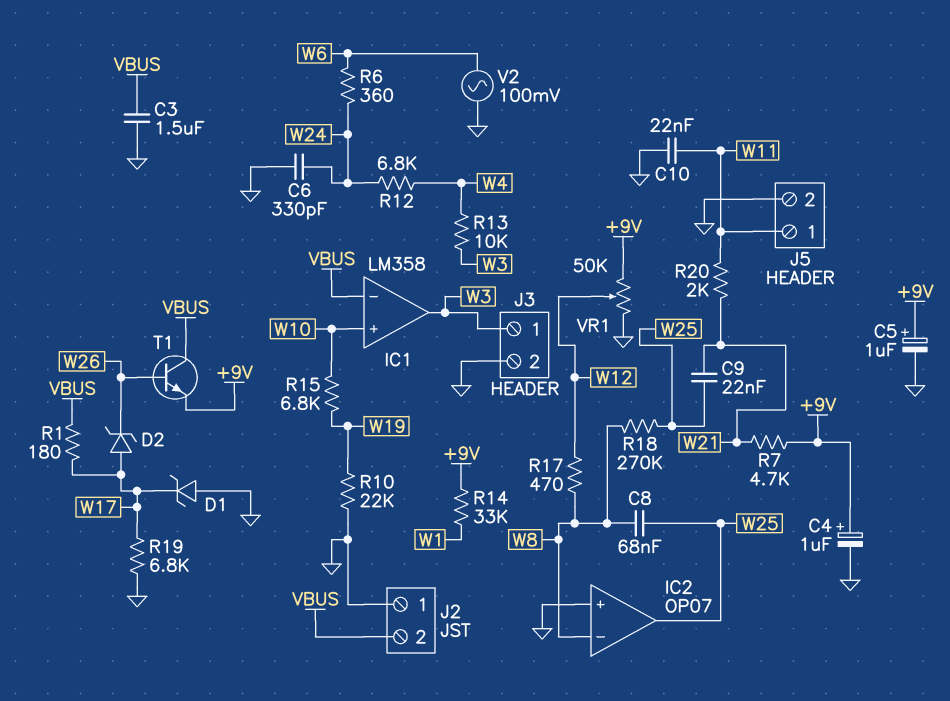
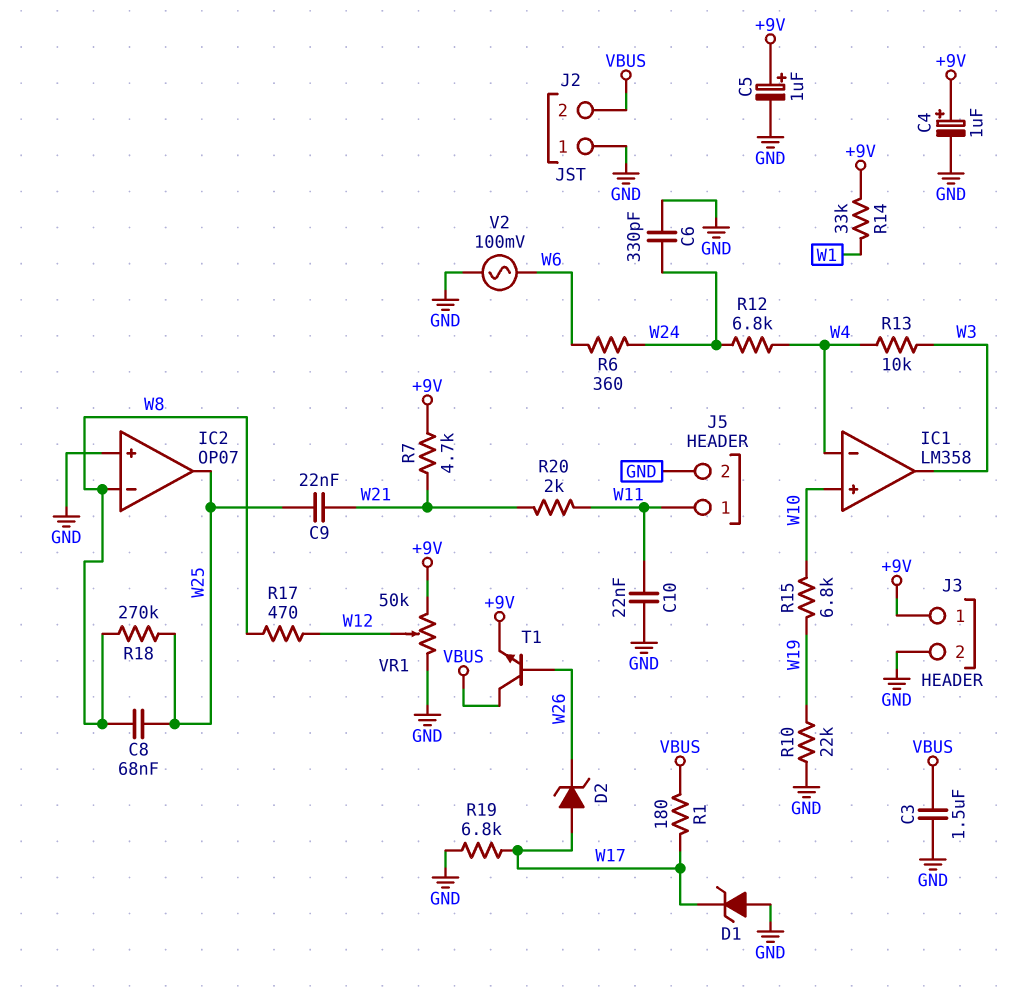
IC1 pin in-: VBUS -> W4
J3 pin 1: W3 -> +9V

